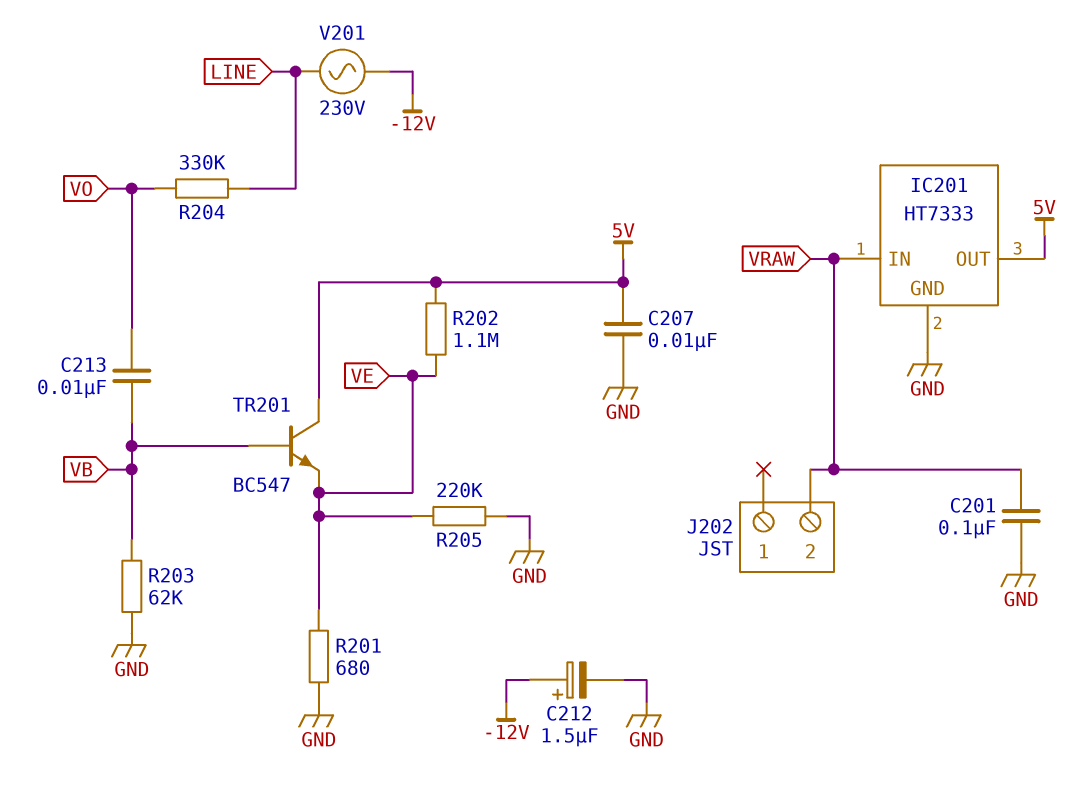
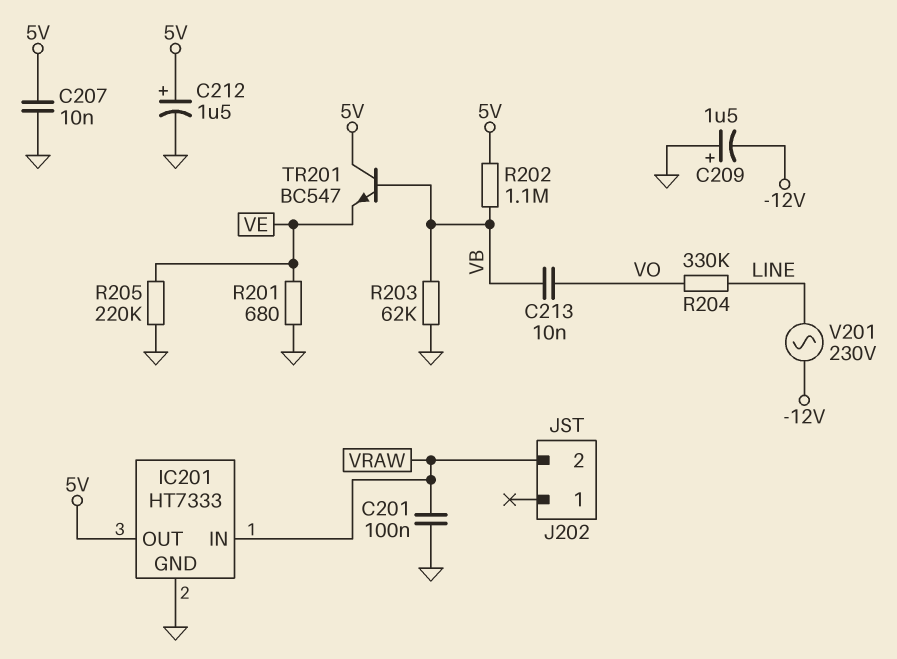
C209: none -> 1.5uF (plus GND, minus -12V)
C212: 1.5uF (plus -12V, minus GND) -> 1.5uF (plus 5V, minus GND)
R202: 1.1M (5V, VE) -> 1.1M (5V, VB)

